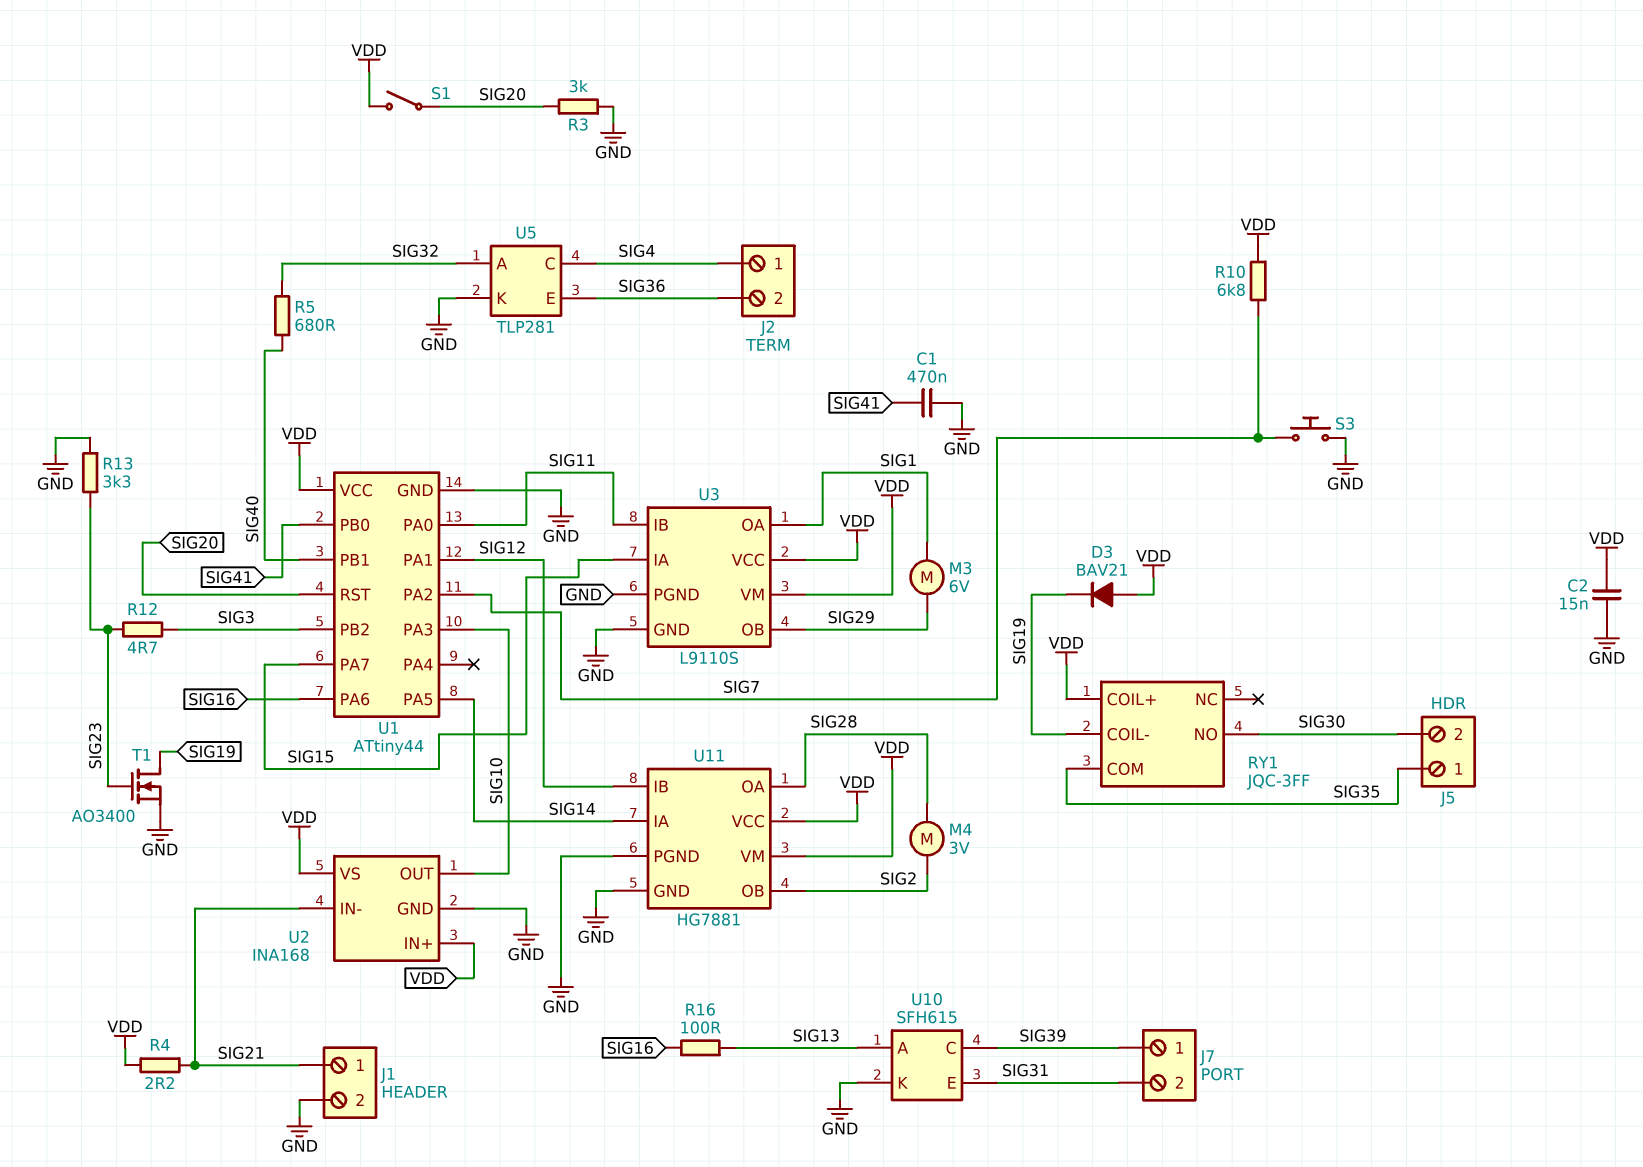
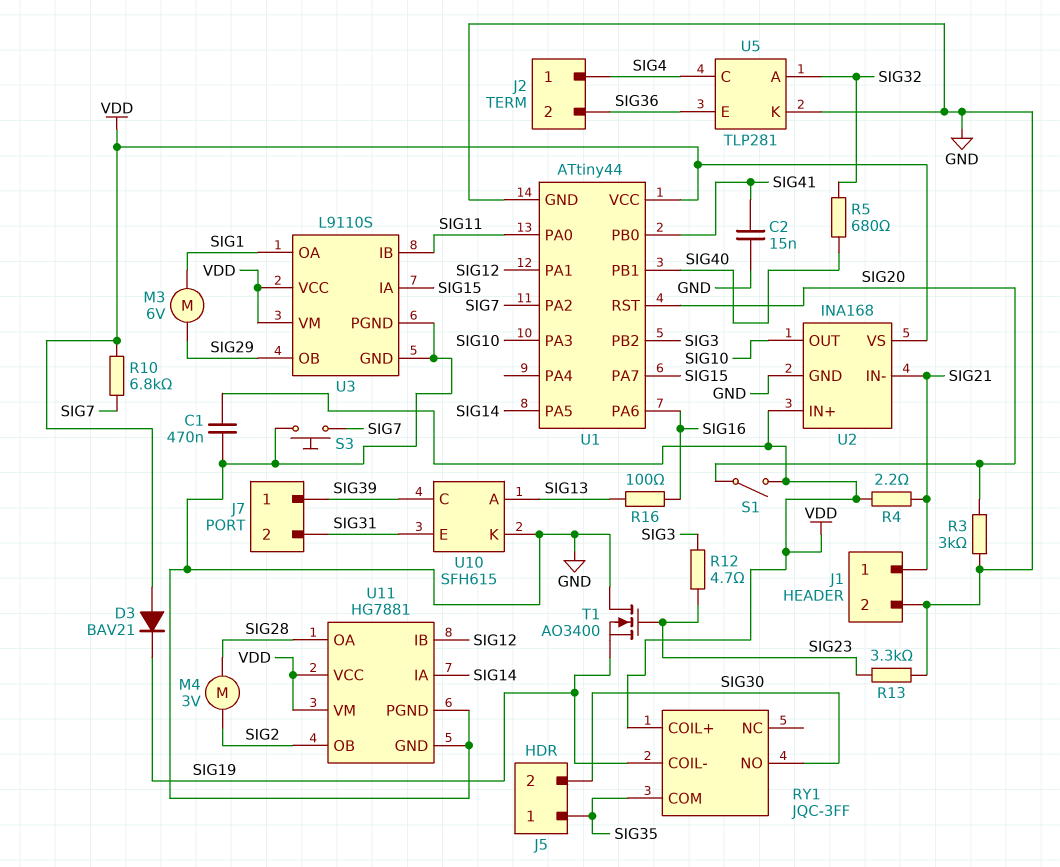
C1: 470nF (GND, SIG41) -> 470nF (GND, VDD)
C2: 15nF (GND, VDD) -> 15nF (GND, SIG41)
T1: NMOS AO3400 (G SIG23, D SIG19, S GND) -> NMOS AO3400 (G SIG23, D GND, S SIG19)

